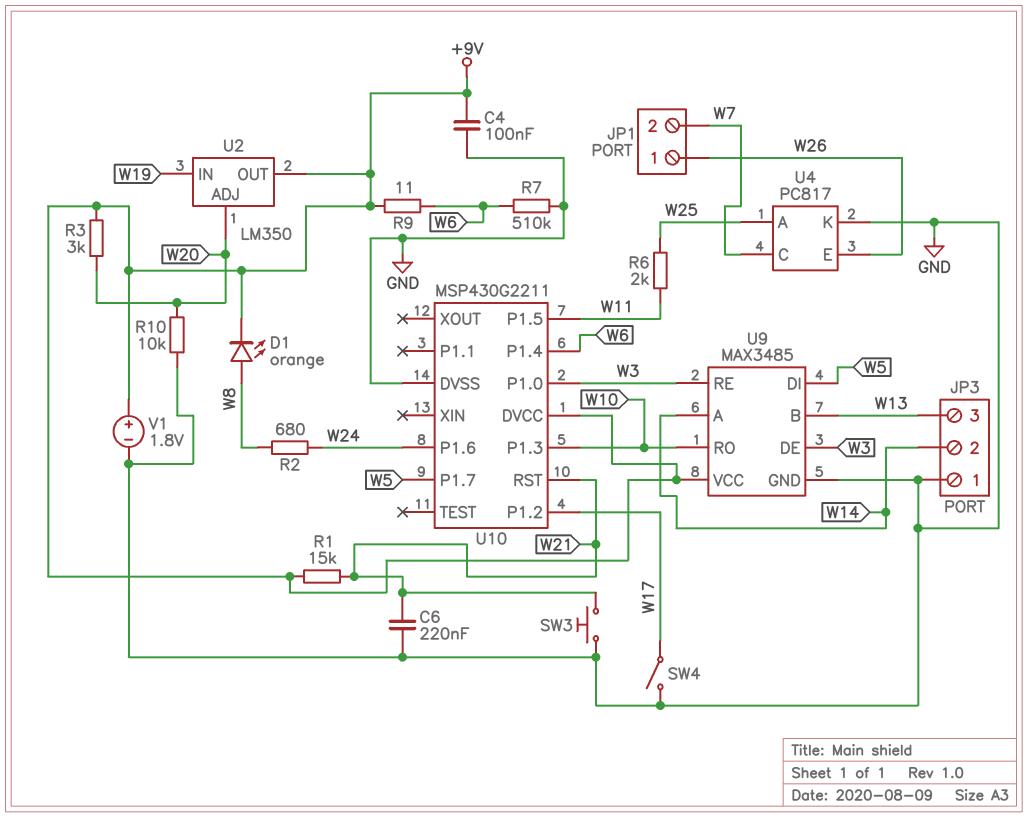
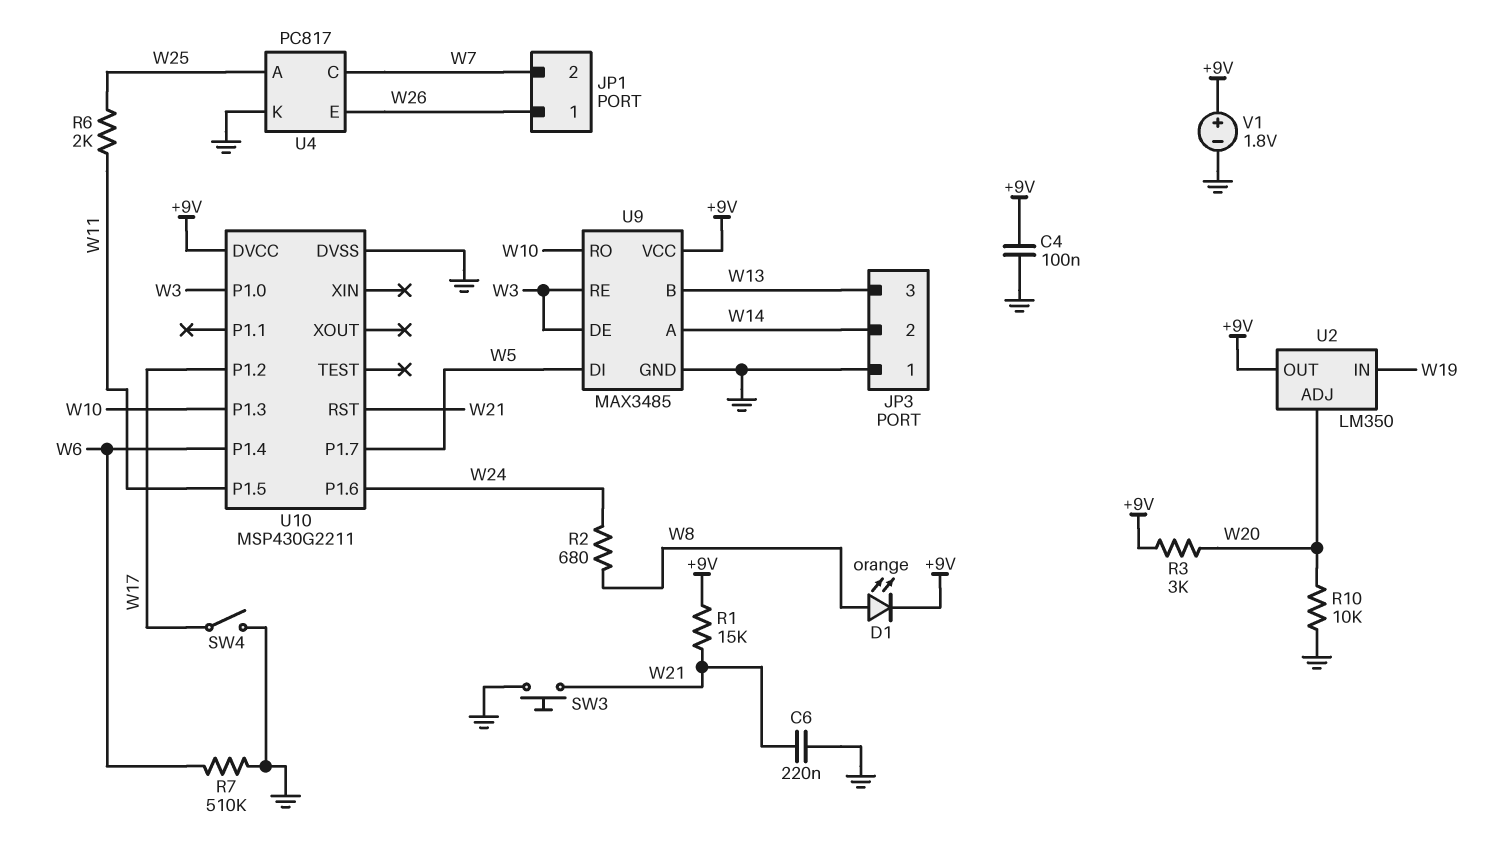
R9: 11 (+9V, W6) -> none

